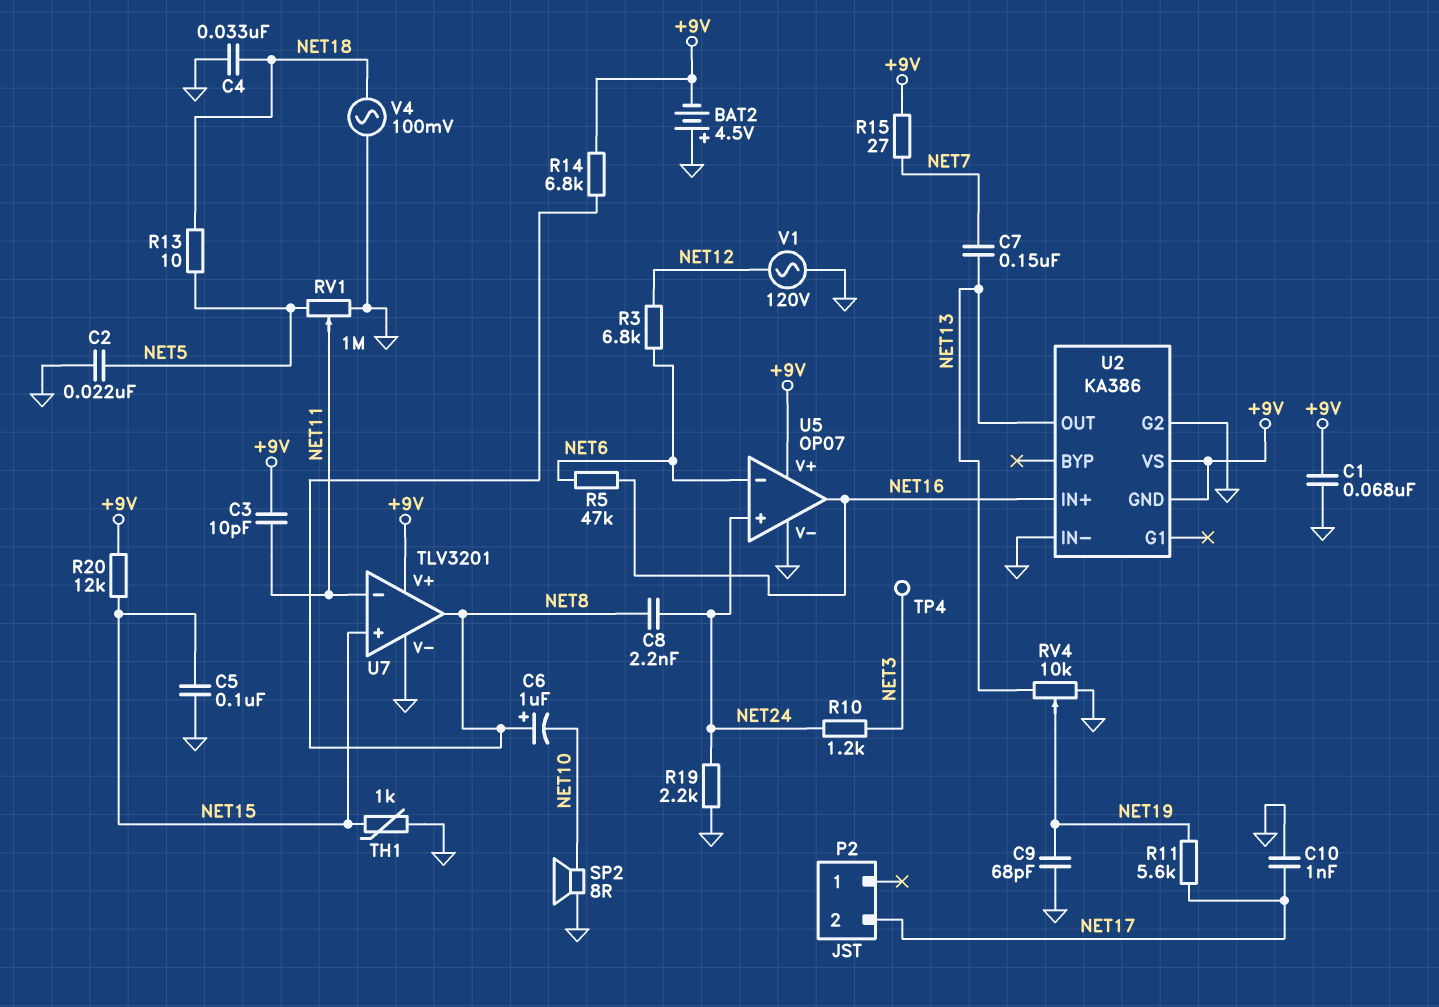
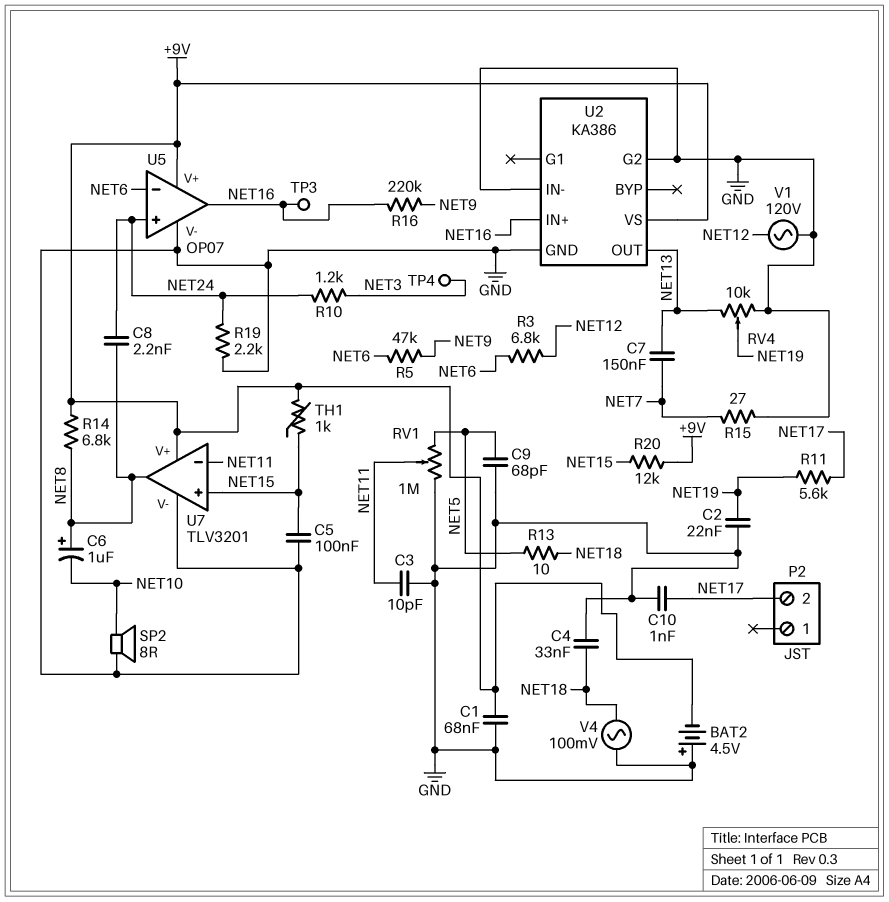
C2: 22nF (GND, NET5) -> 22nF (GND, NET19)
C3: 10pF (+9V, NET11) -> 10pF (GND, NET11)
C9: 68pF (GND, NET19) -> 68pF (GND, NET5)
R5: 47k (NET6, NET16) -> 47k (NET6, NET9)
R15: 27 (+9V, NET7) -> 27 (GND, NET7)
R16: none -> 220k (NET9, NET16)
TH1: 1k (GND, NET15) -> 1k (+9V, NET15)
TP3: none -> test point (NET16)
U2 pin GND: +9V -> GND

